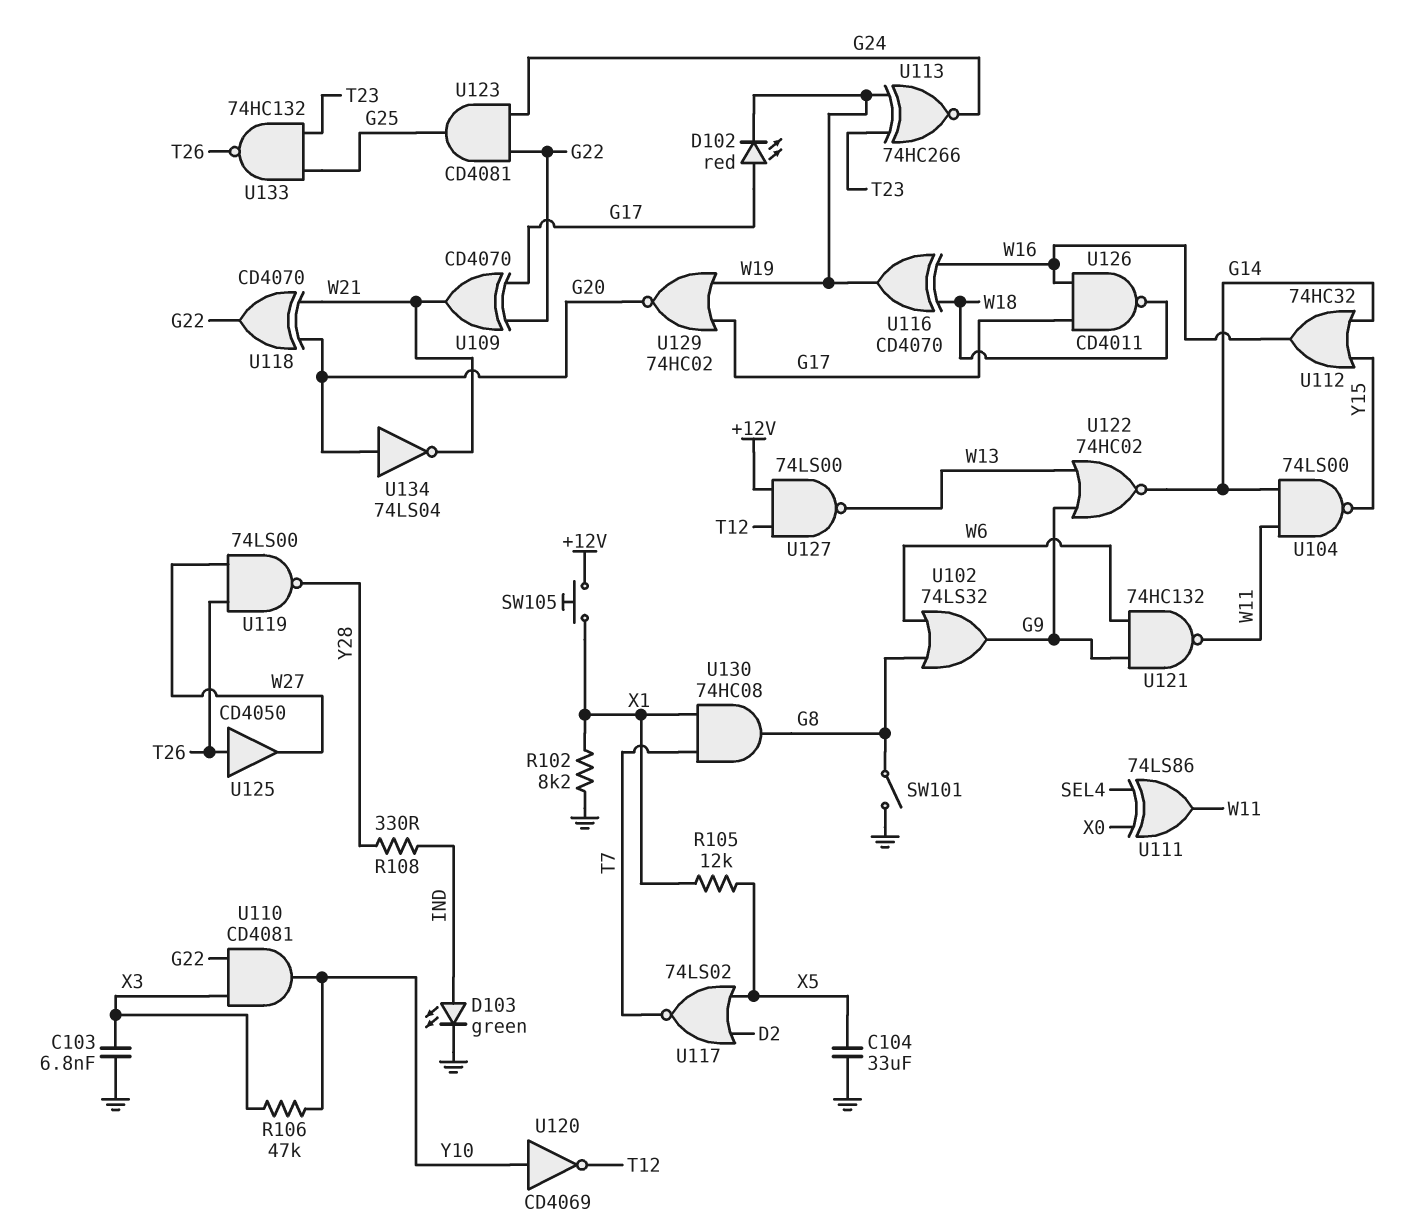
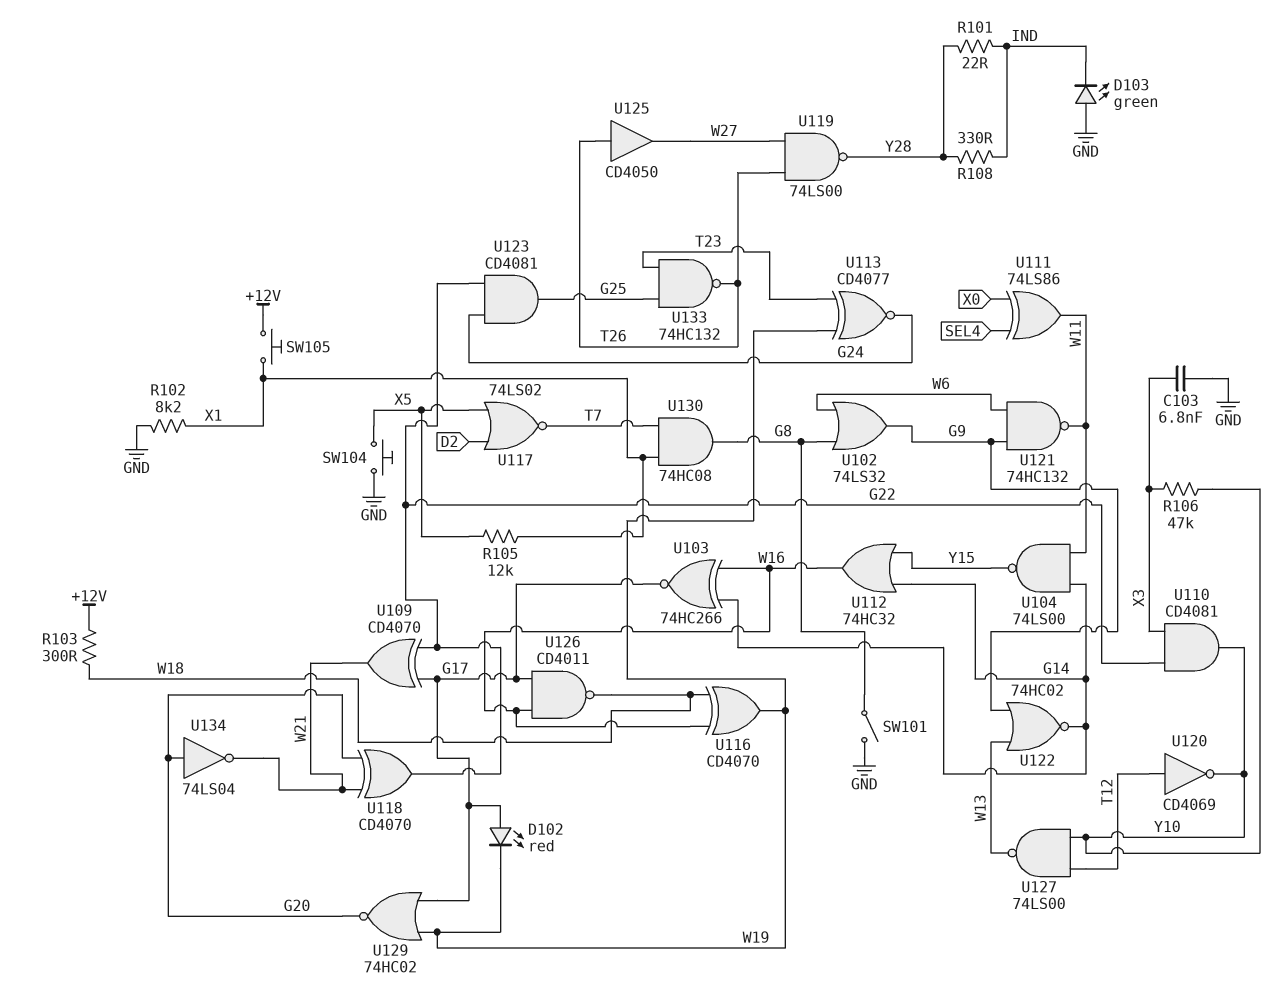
C104: 33uF (GND, X5) -> none
D103: LED green (A IND, K GND) -> LED green (A GND, K IND)
R101: none -> 22 (IND, Y28)
R103: none -> 300 (+12V, W18)
SW104: none -> button (GND, X5)
U103: none -> XNOR 74HC266 (in G14, in W16, out G17)
U113: XNOR 74HC266 (in T23, in W19, out G24) -> XNOR CD4077 (in T23, in W19, out G24)
U120: NOT CD4069 (in Y10, out T12) -> NOT CD4069 (in T12, out Y10)
U127: NAND 74LS00 (in +12V, in T12, out W13) -> NAND 74LS00 (in T12, in Y10, out W13)

